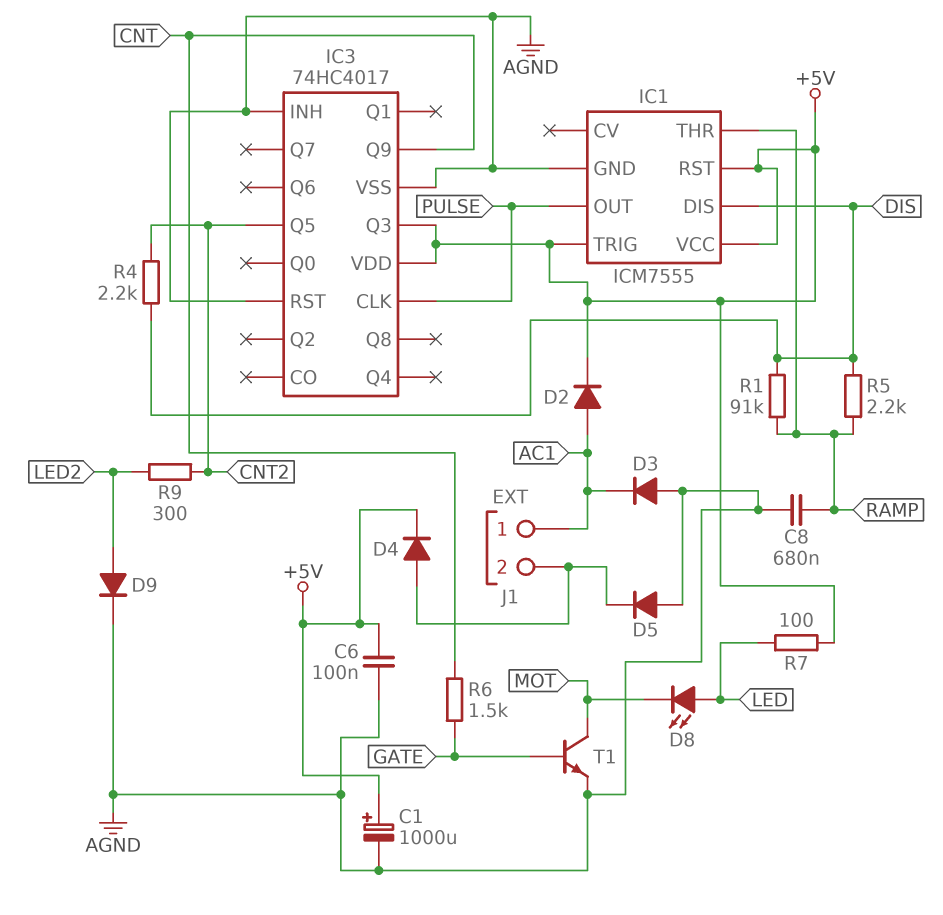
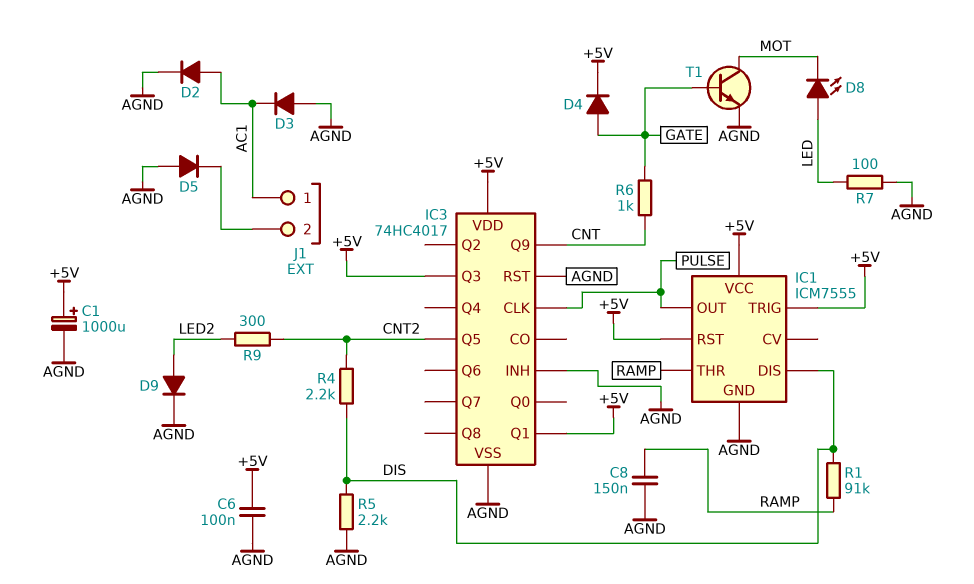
C8: 680nF (AGND, RAMP) -> 150nF (AGND, RAMP)
D2: diode (A AC1, K +5V) -> diode (A AC1, K AGND)
D4: diode (A J1/2, K +5V) -> diode (A GATE, K +5V)
IC3 pin Q1: none -> +5V
R5: 2.2k (DIS, RAMP) -> 2.2k (AGND, DIS)
R6: 1.5k (CNT, GATE) -> 1k (CNT, GATE)
R7: 100 (+5V, LED) -> 100 (AGND, LED)

